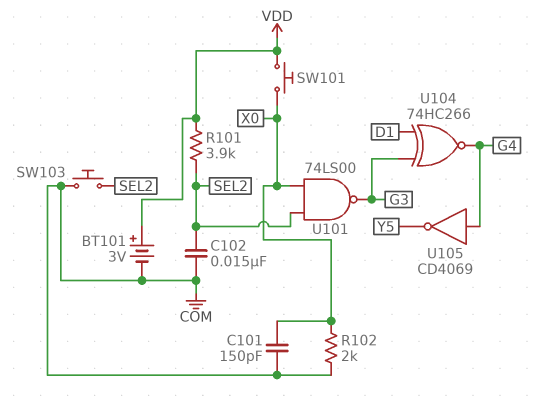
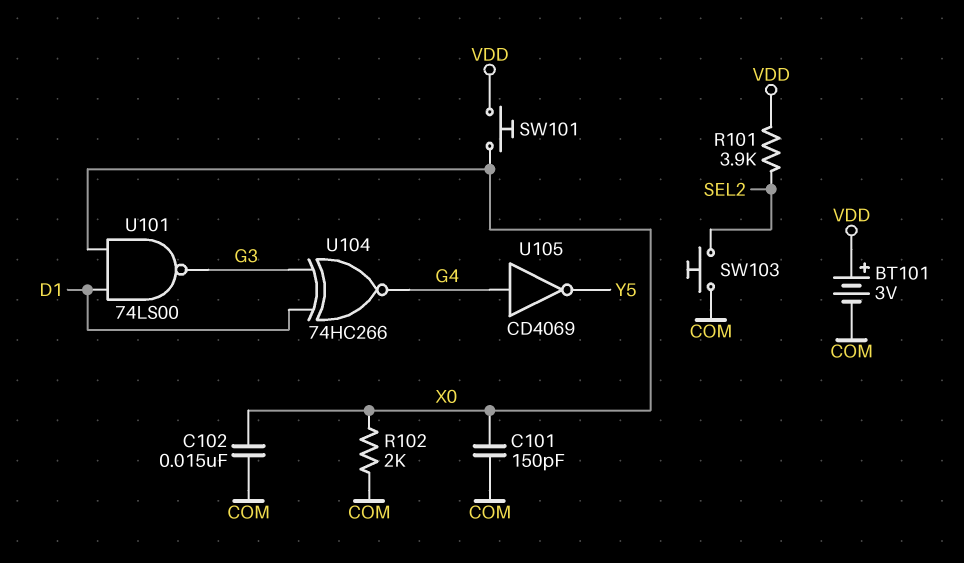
C102: 15nF (COM, SEL2) -> 15nF (COM, X0)
U101: NAND 74LS00 (in SEL2, in X0, out G3) -> NAND 74LS00 (in D1, in X0, out G3)

